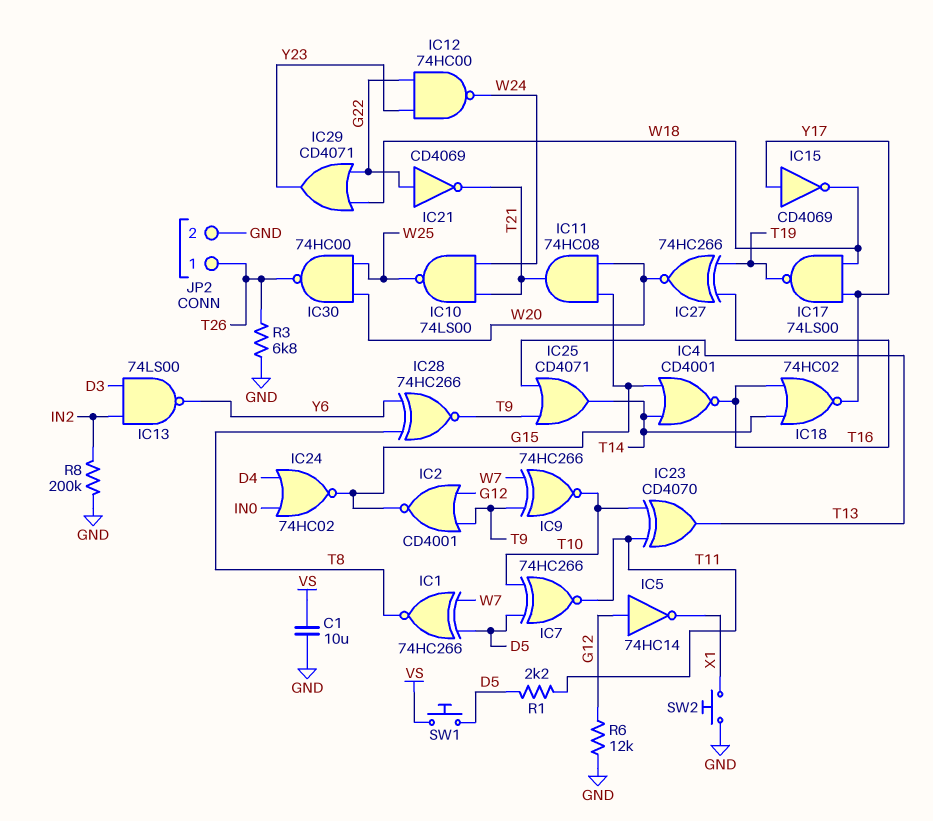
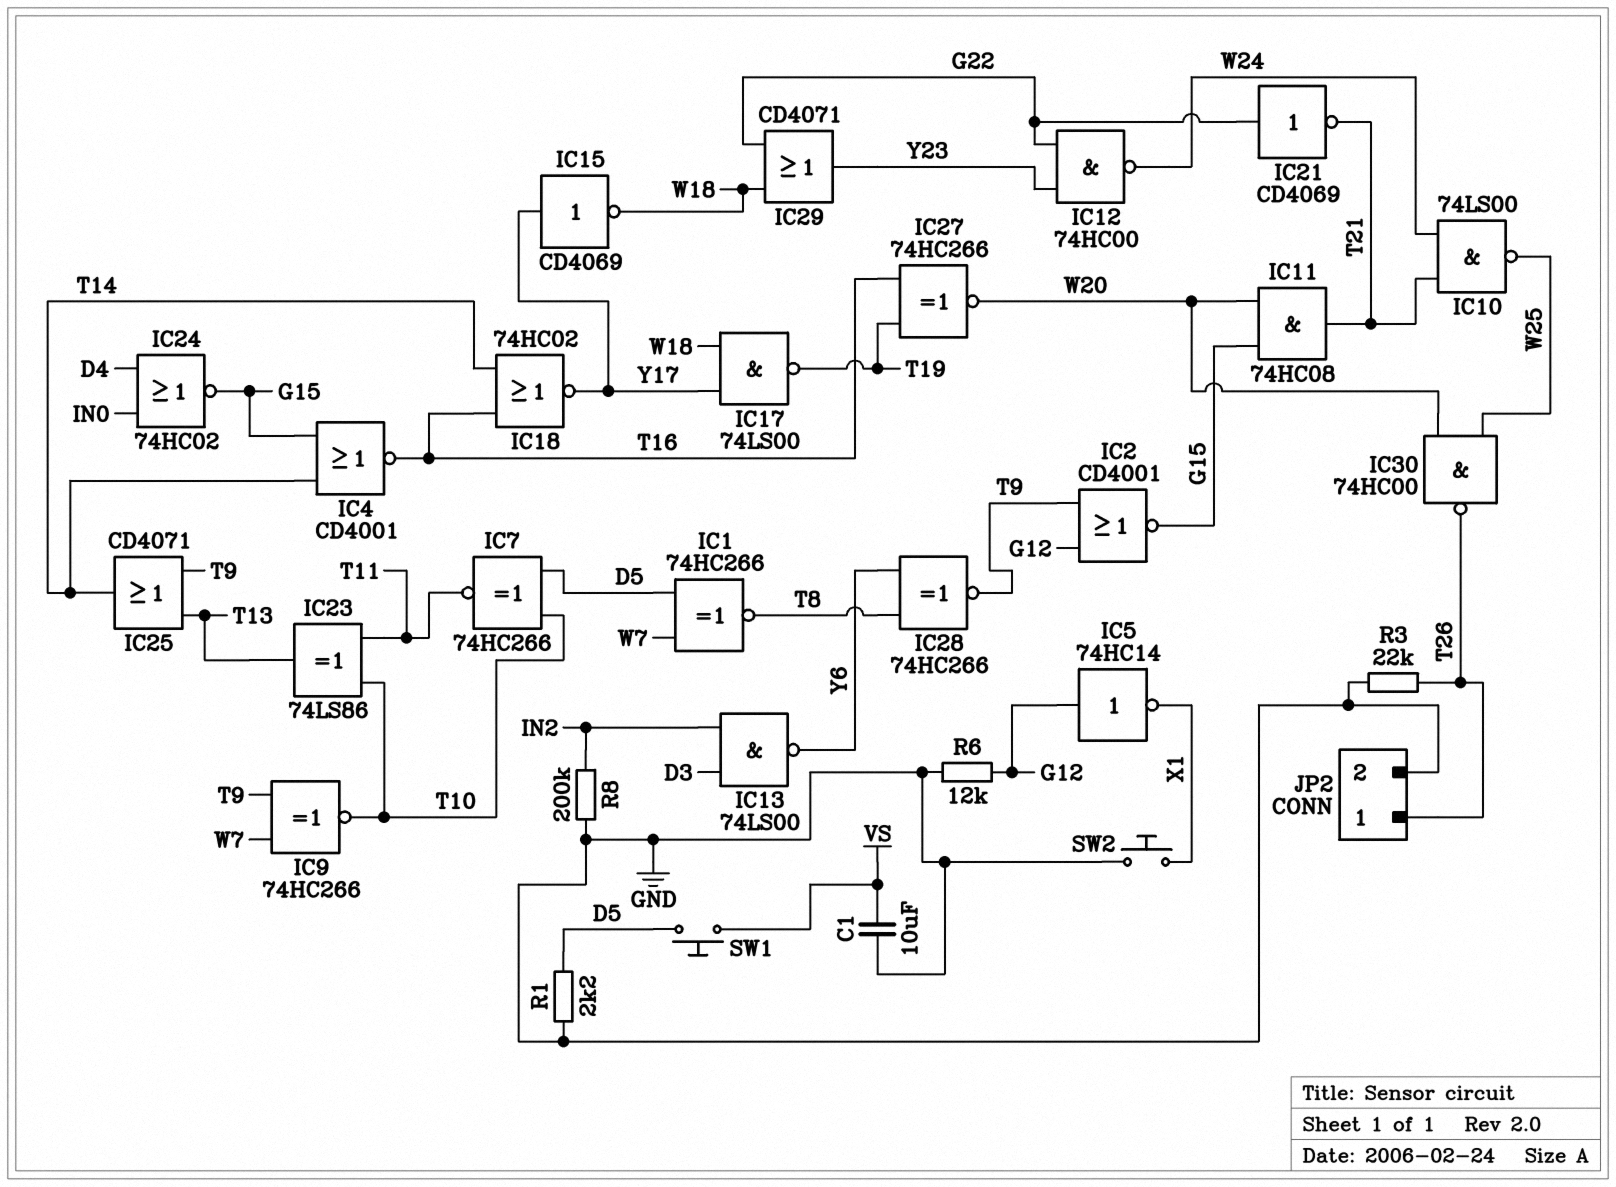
IC23: XOR CD4070 (in T10, in T11, out T13) -> XOR 74LS86 (in T10, in T11, out T13)
R1: 2.2k (D5, T11) -> 2.2k (D5, GND)
R3: 6.8k (GND, T26) -> 22k (GND, T26)

